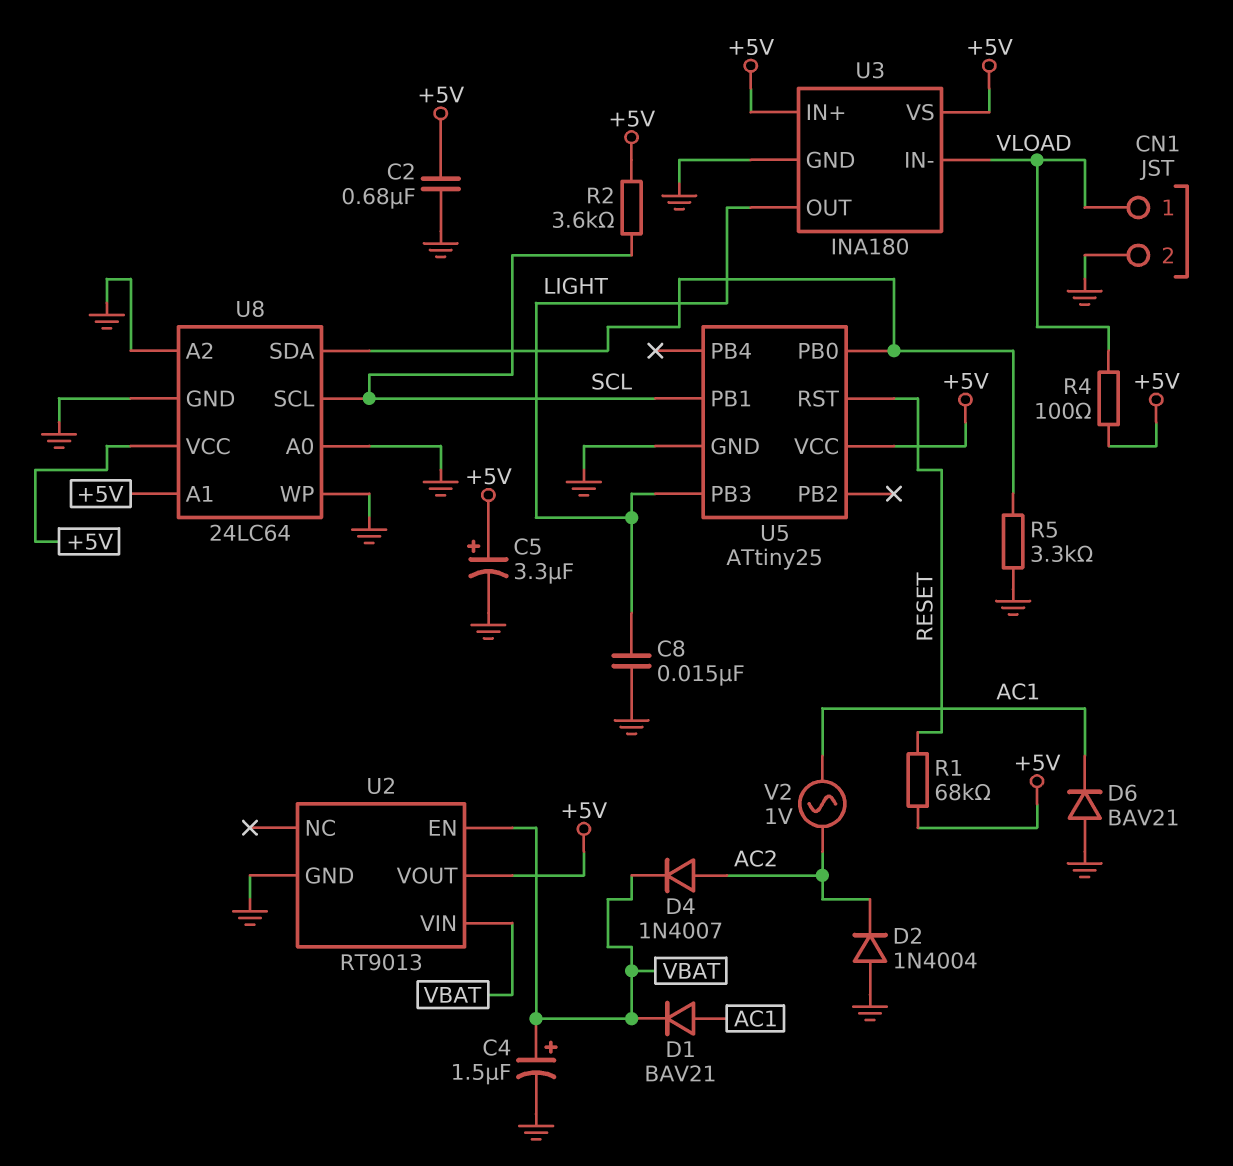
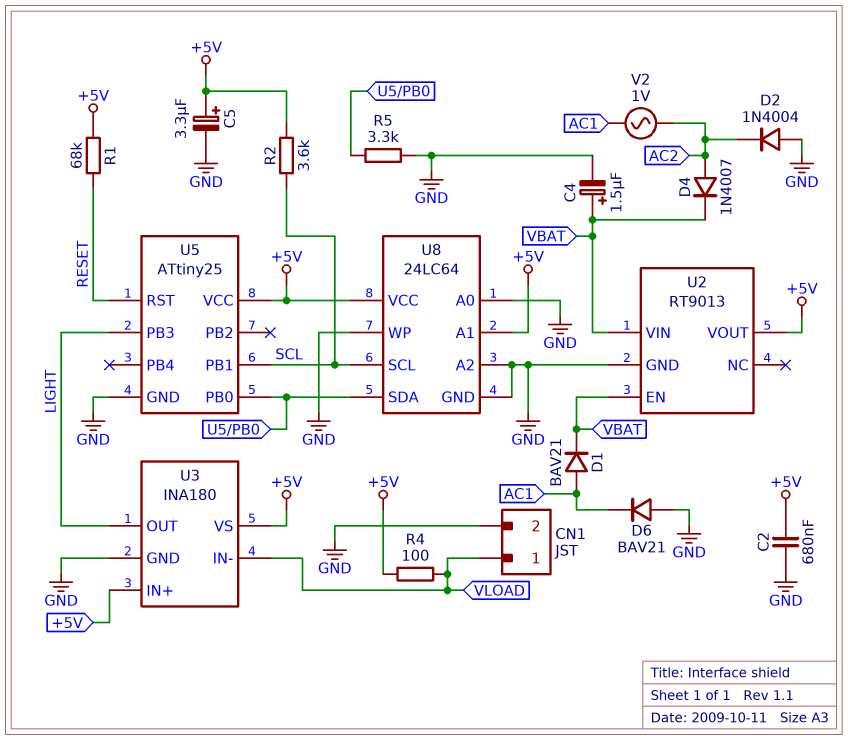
C8: 15nF (GND, LIGHT) -> none

